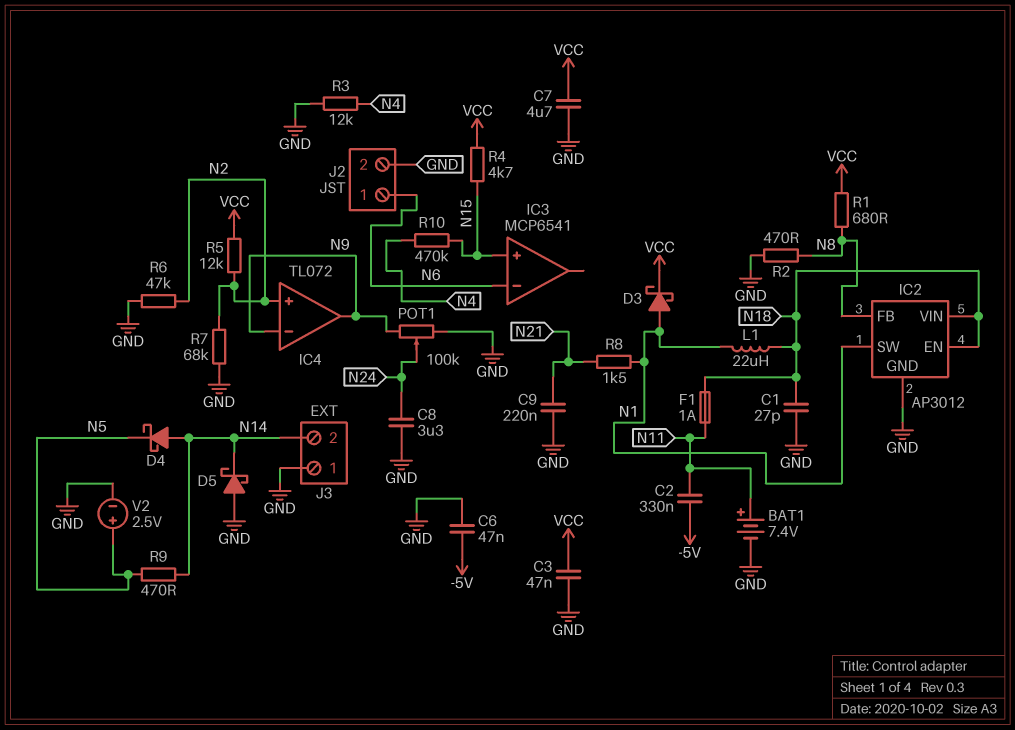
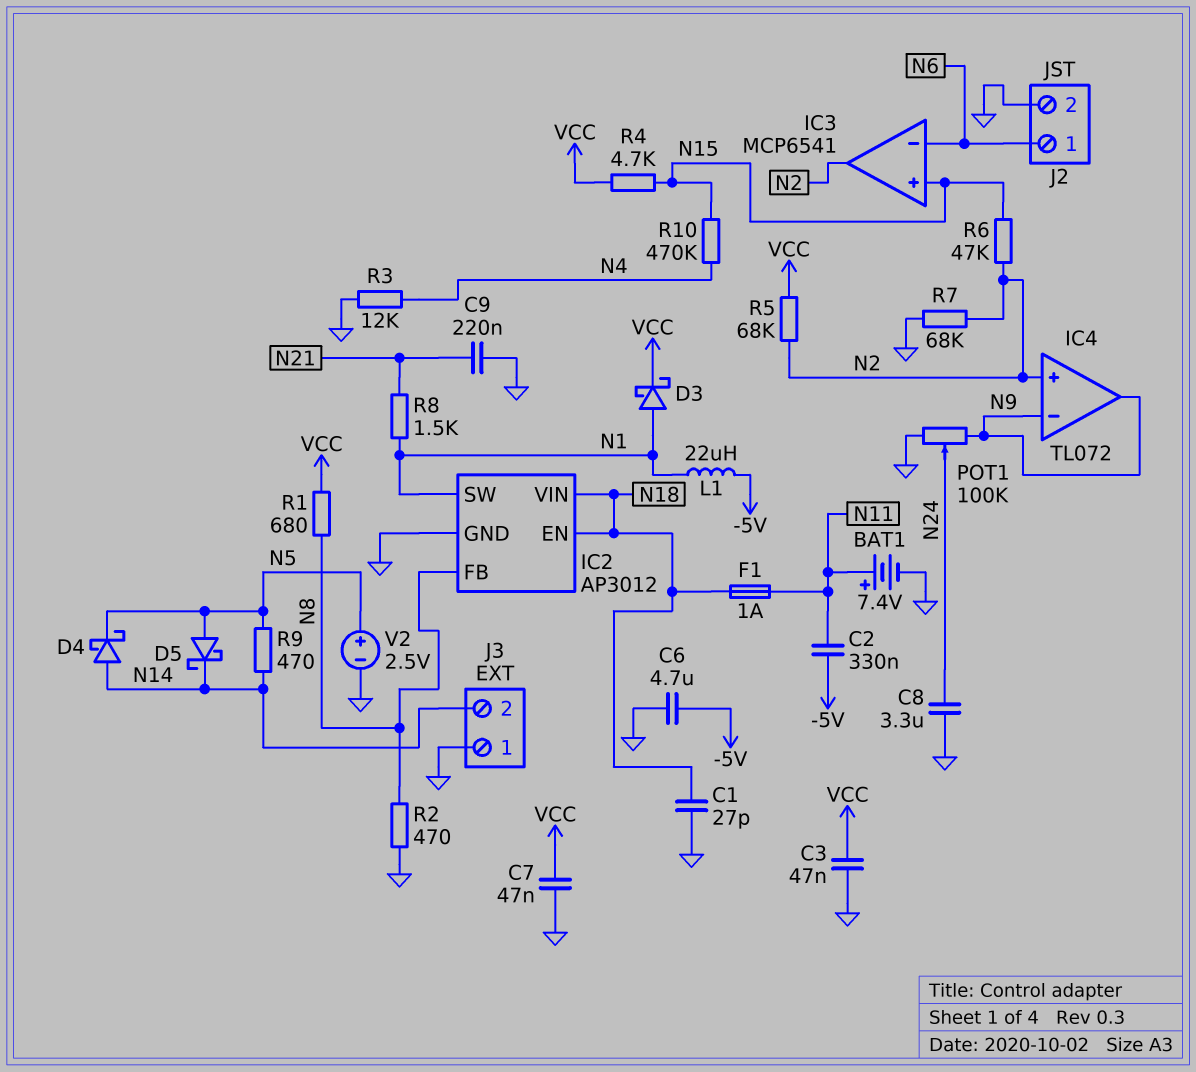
C6: 47nF (-5V, GND) -> 4.7uF (-5V, GND)
C7: 4.7uF (GND, VCC) -> 47nF (GND, VCC)
D5: schottky (A GND, K N14) -> schottky (A N5, K N14)
IC3 pin out: none -> N2
L1: 22uH (N1, N18) -> 22uH (-5V, N1)
R5: 12k (N2, VCC) -> 68k (N2, VCC)
R6: 47k (GND, N2) -> 47k (N2, N15)

